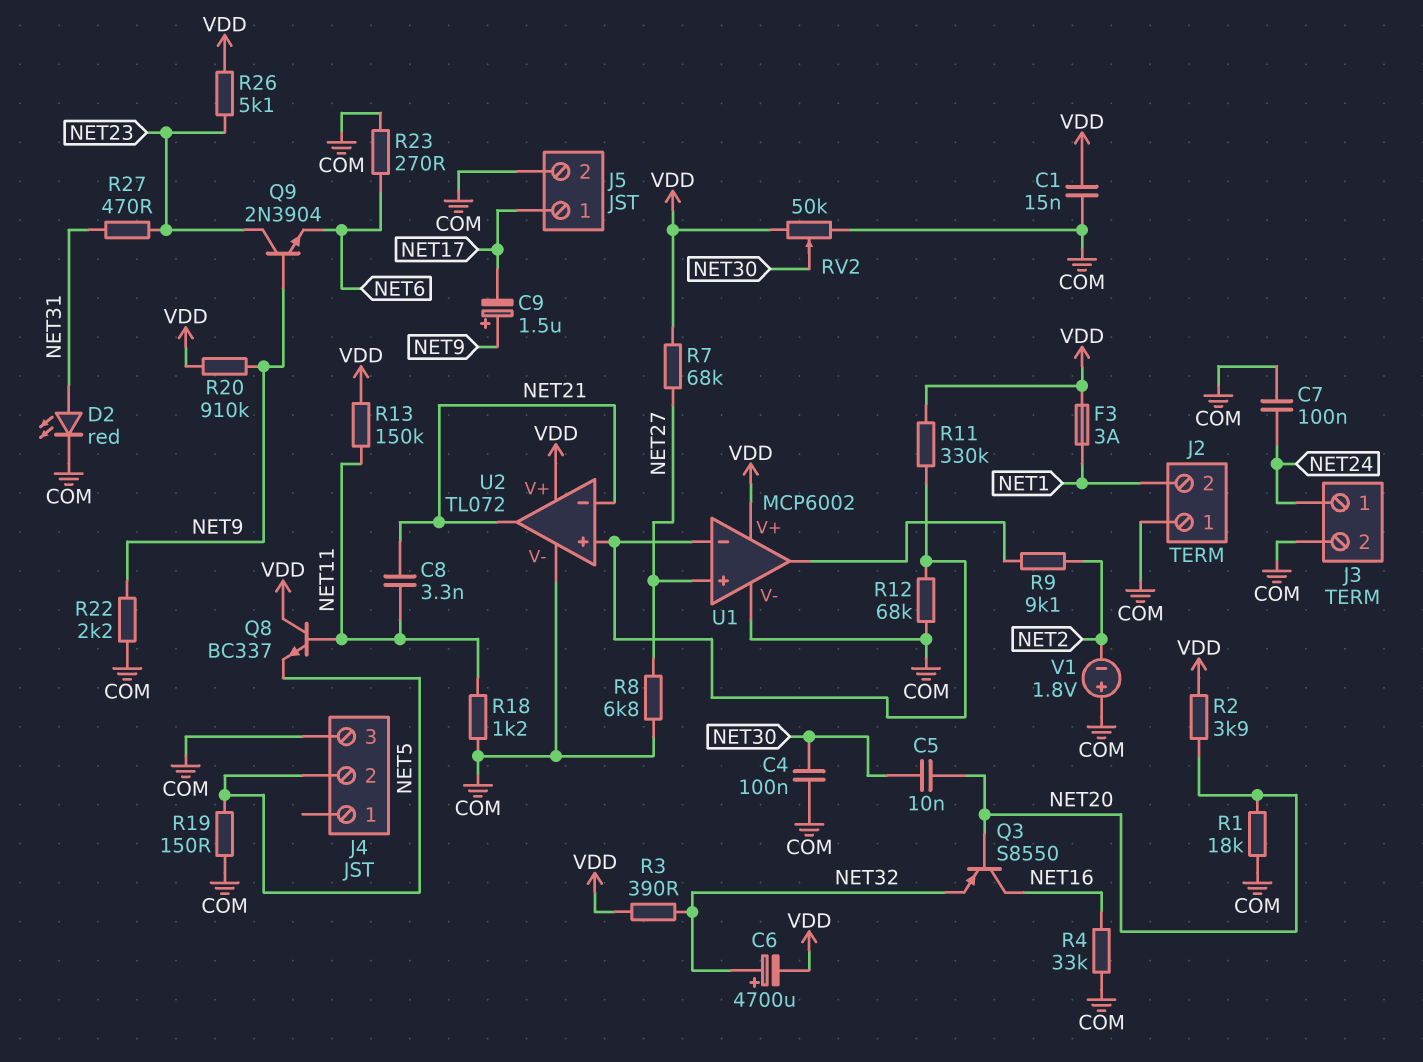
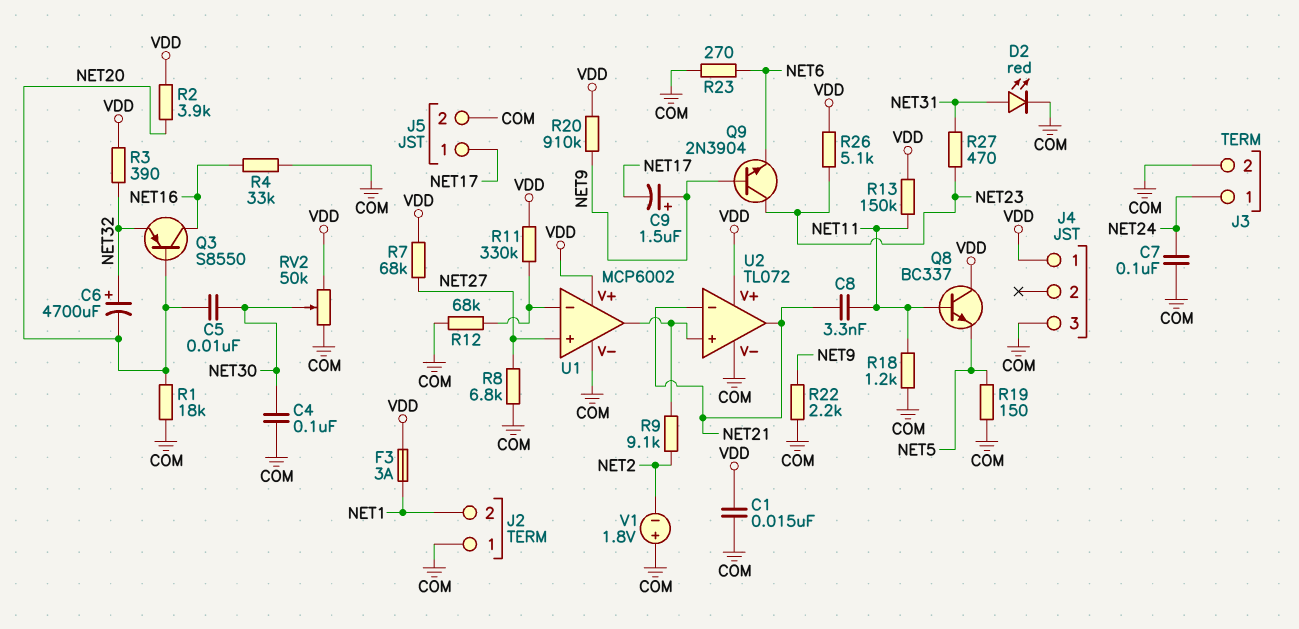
C6: 4700uF (plus NET32, minus VDD) -> 4700uF (plus NET32, minus NET20)
J4 pin 1: none -> VDD
J4 pin 2: NET5 -> none
U2 pin in+: U1/in- -> U1/out

